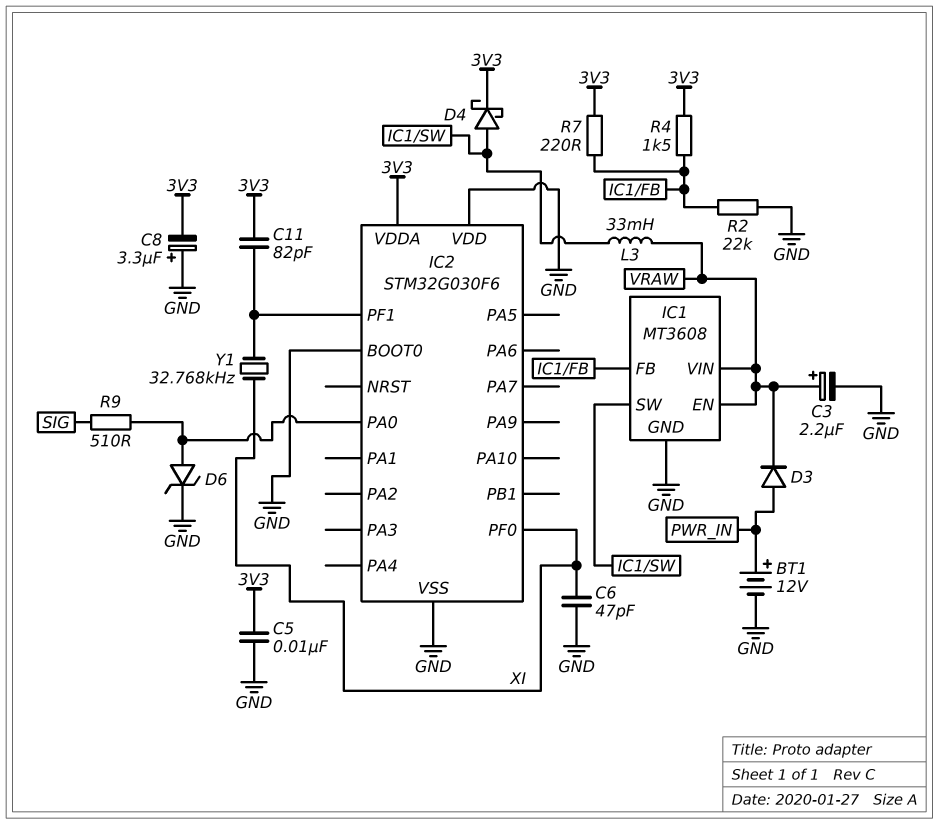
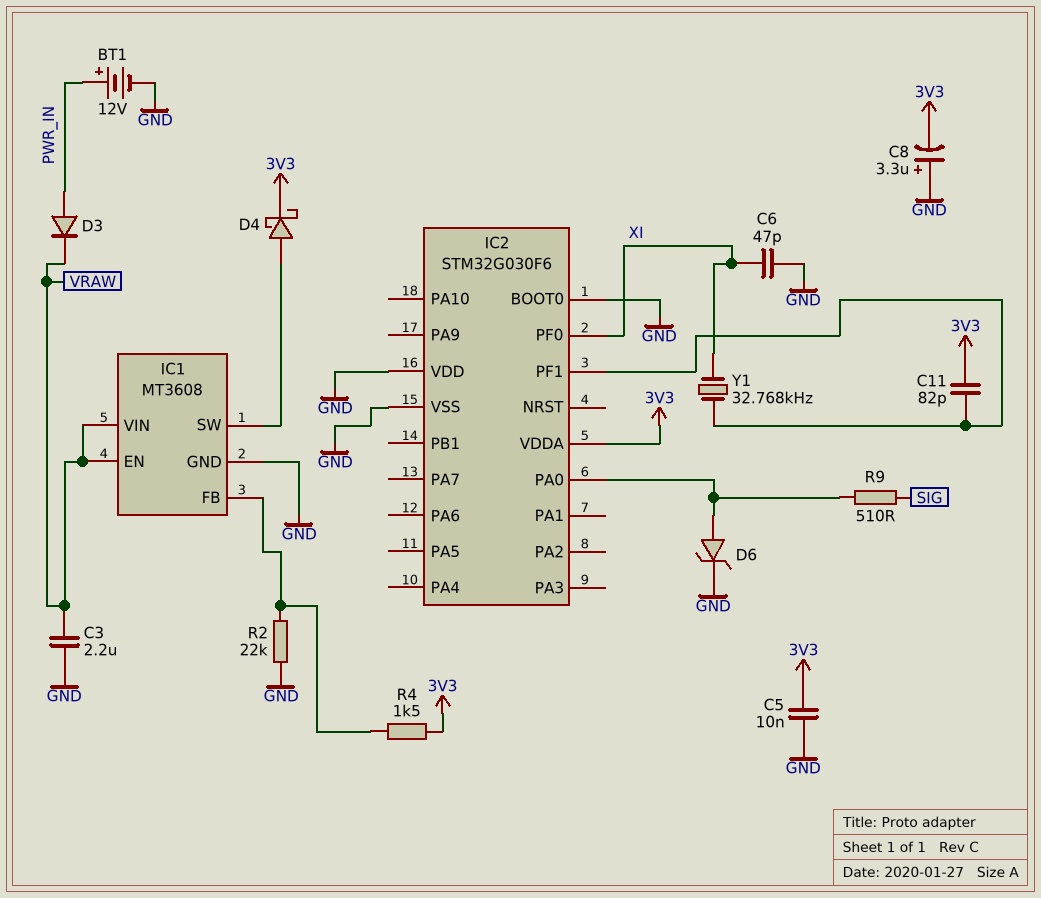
C3: 2.2uF (plus VRAW, minus GND) -> 2.2uF (GND, VRAW)
L3: 33mH (IC1/SW, VRAW) -> none
R7: 220 (3V3, IC1/FB) -> none

